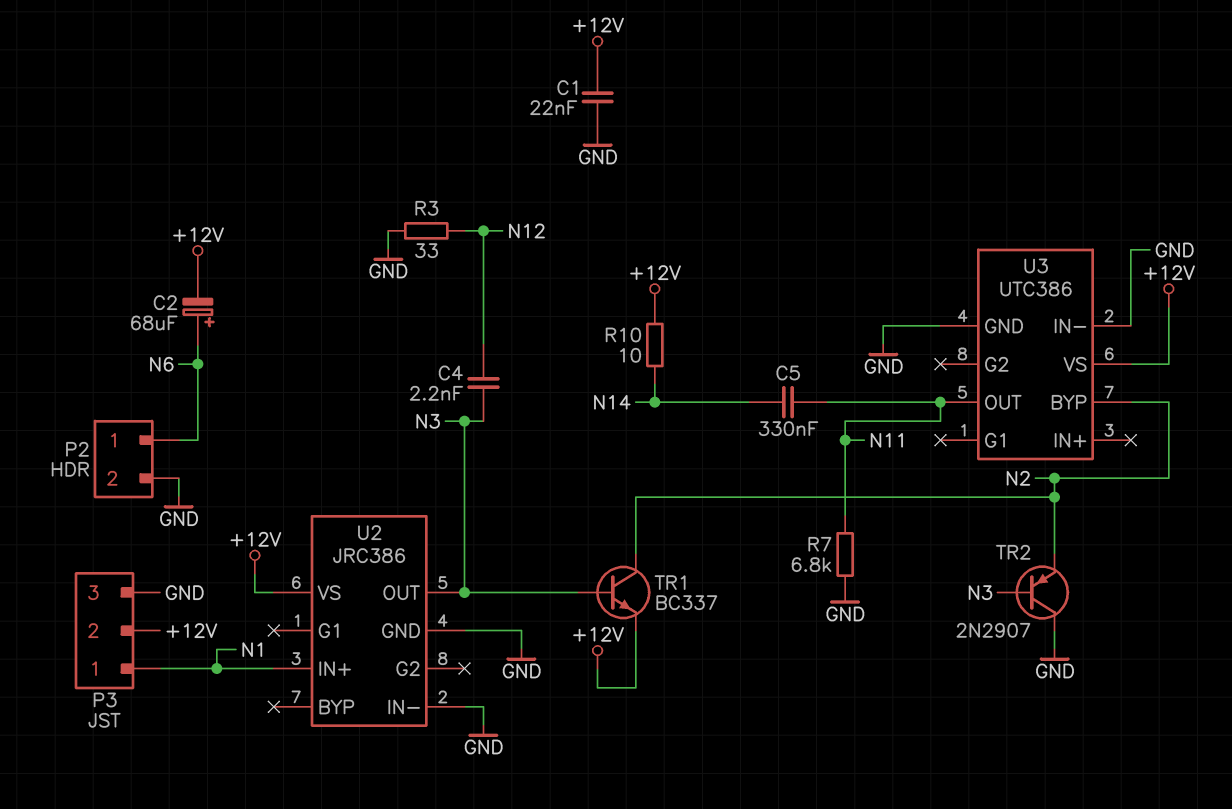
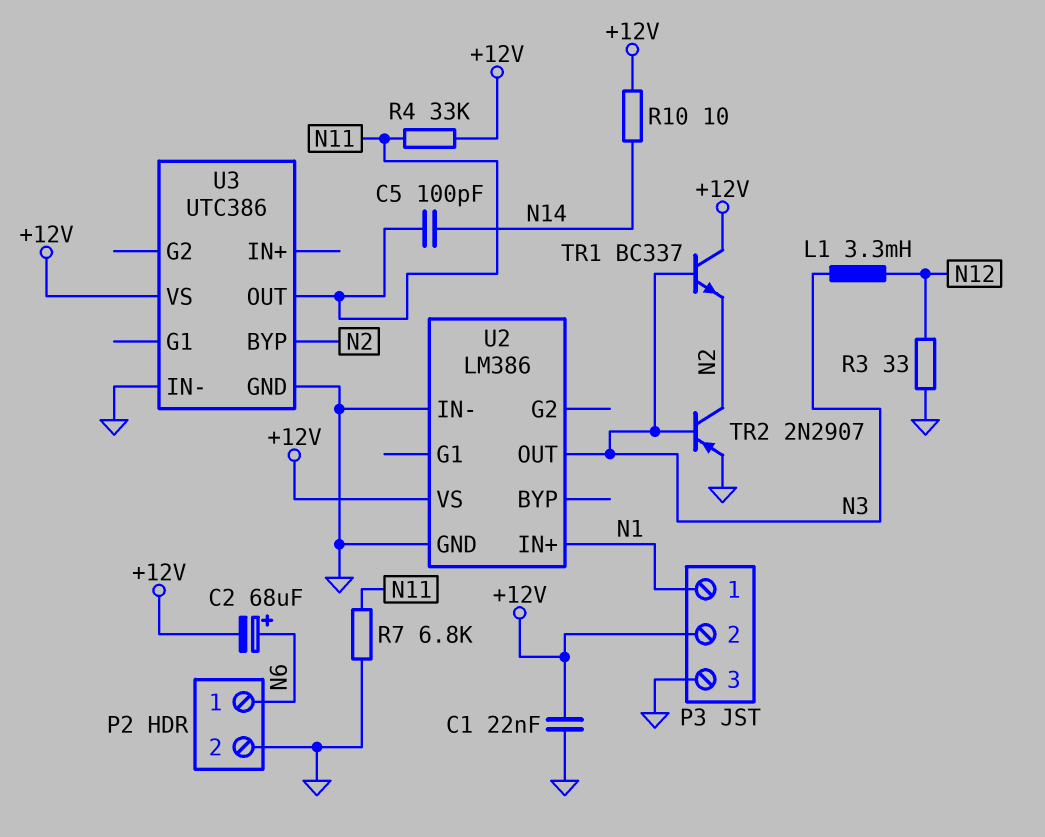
C4: 2.2nF (N3, N12) -> none
C5: 330nF (N11, N14) -> 100pF (N11, N14)
L1: none -> 3.3mH (N3, N12)
R4: none -> 33k (+12V, N11)
TR1: NPN BC337 (B N3, C N2, E +12V) -> NPN BC337 (B N3, C +12V, E N2)
TR2: PNP 2N2907 (B N3, C GND, E N2) -> PNP 2N2907 (B N3, C N2, E GND)
U2: JRC386 -> LM386

